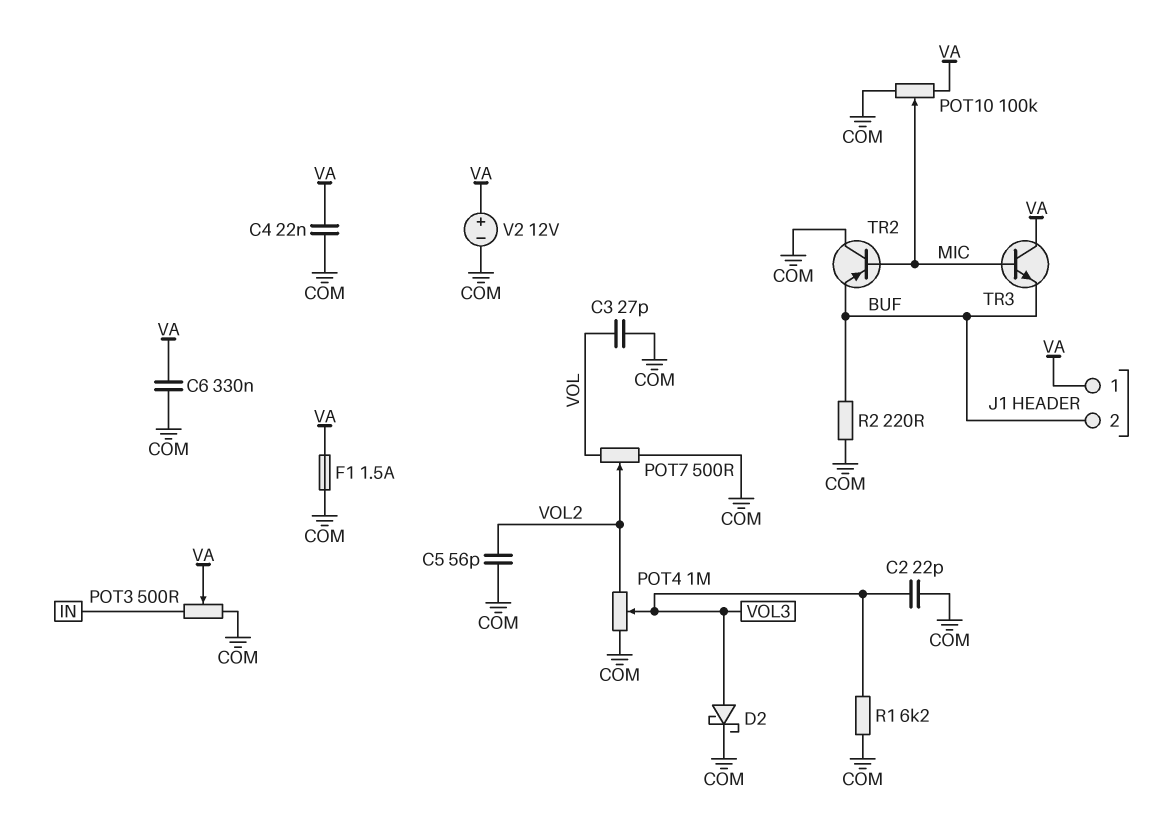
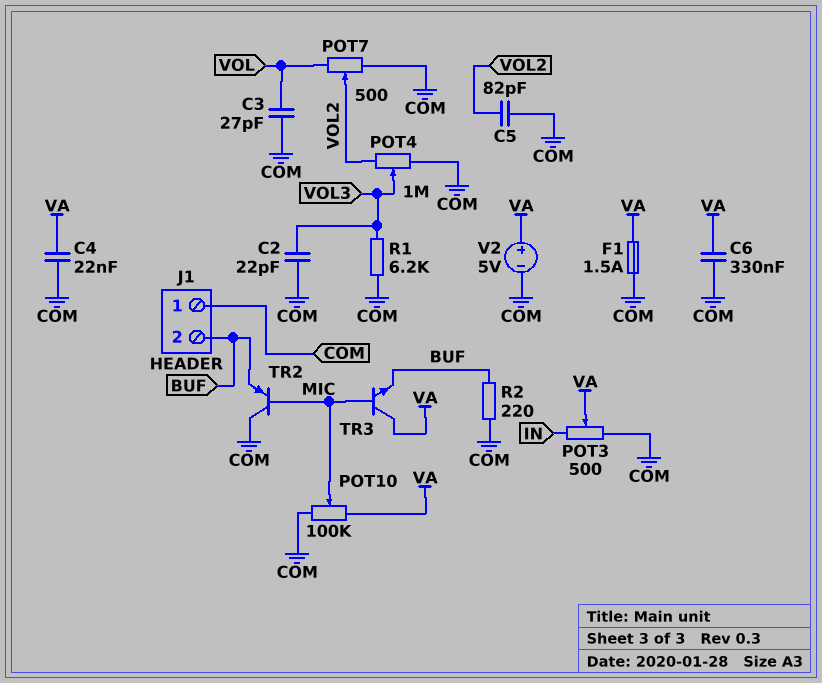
C5: 56pF (COM, VOL2) -> 82pF (COM, VOL2)
D2: schottky (A VOL3, K COM) -> none
J1 pin 1: VA -> COM
V2: 12V (plus VA, minus COM) -> 5V (plus VA, minus COM)

